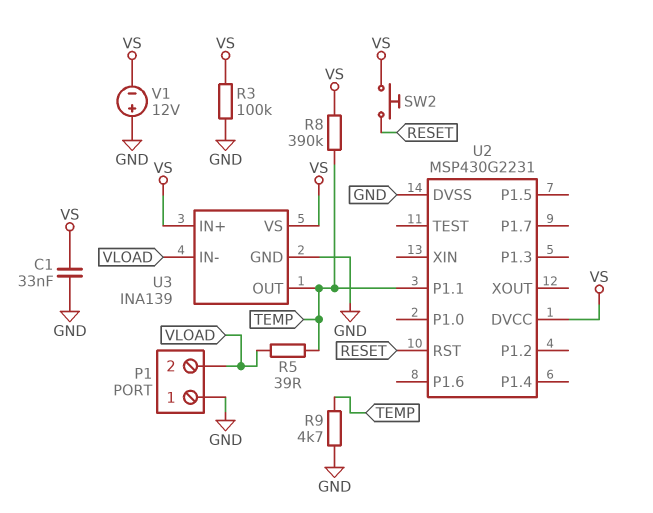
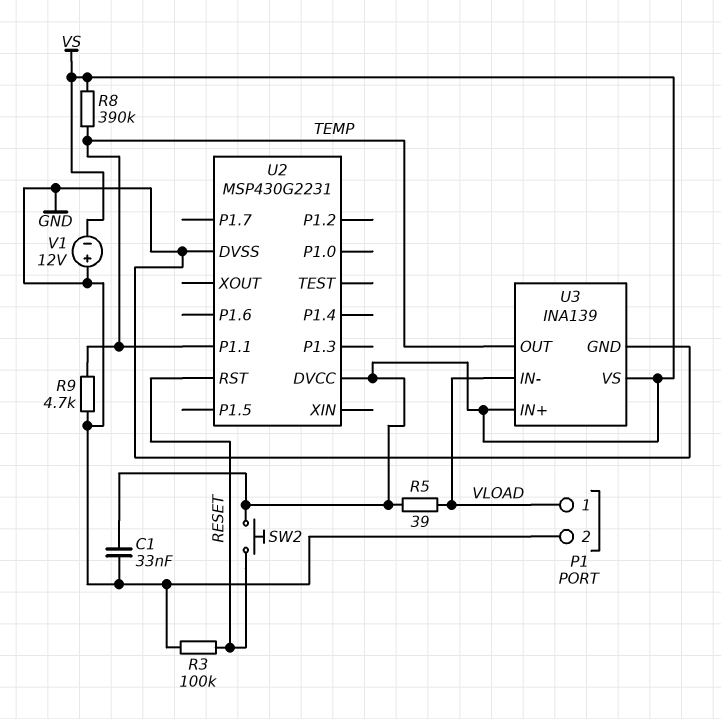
P1 pin 1: GND -> VLOAD
P1 pin 2: VLOAD -> GND
R3: 100k (GND, VS) -> 100k (GND, RESET)
R5: 39 (TEMP, VLOAD) -> 39 (VLOAD, VS)

